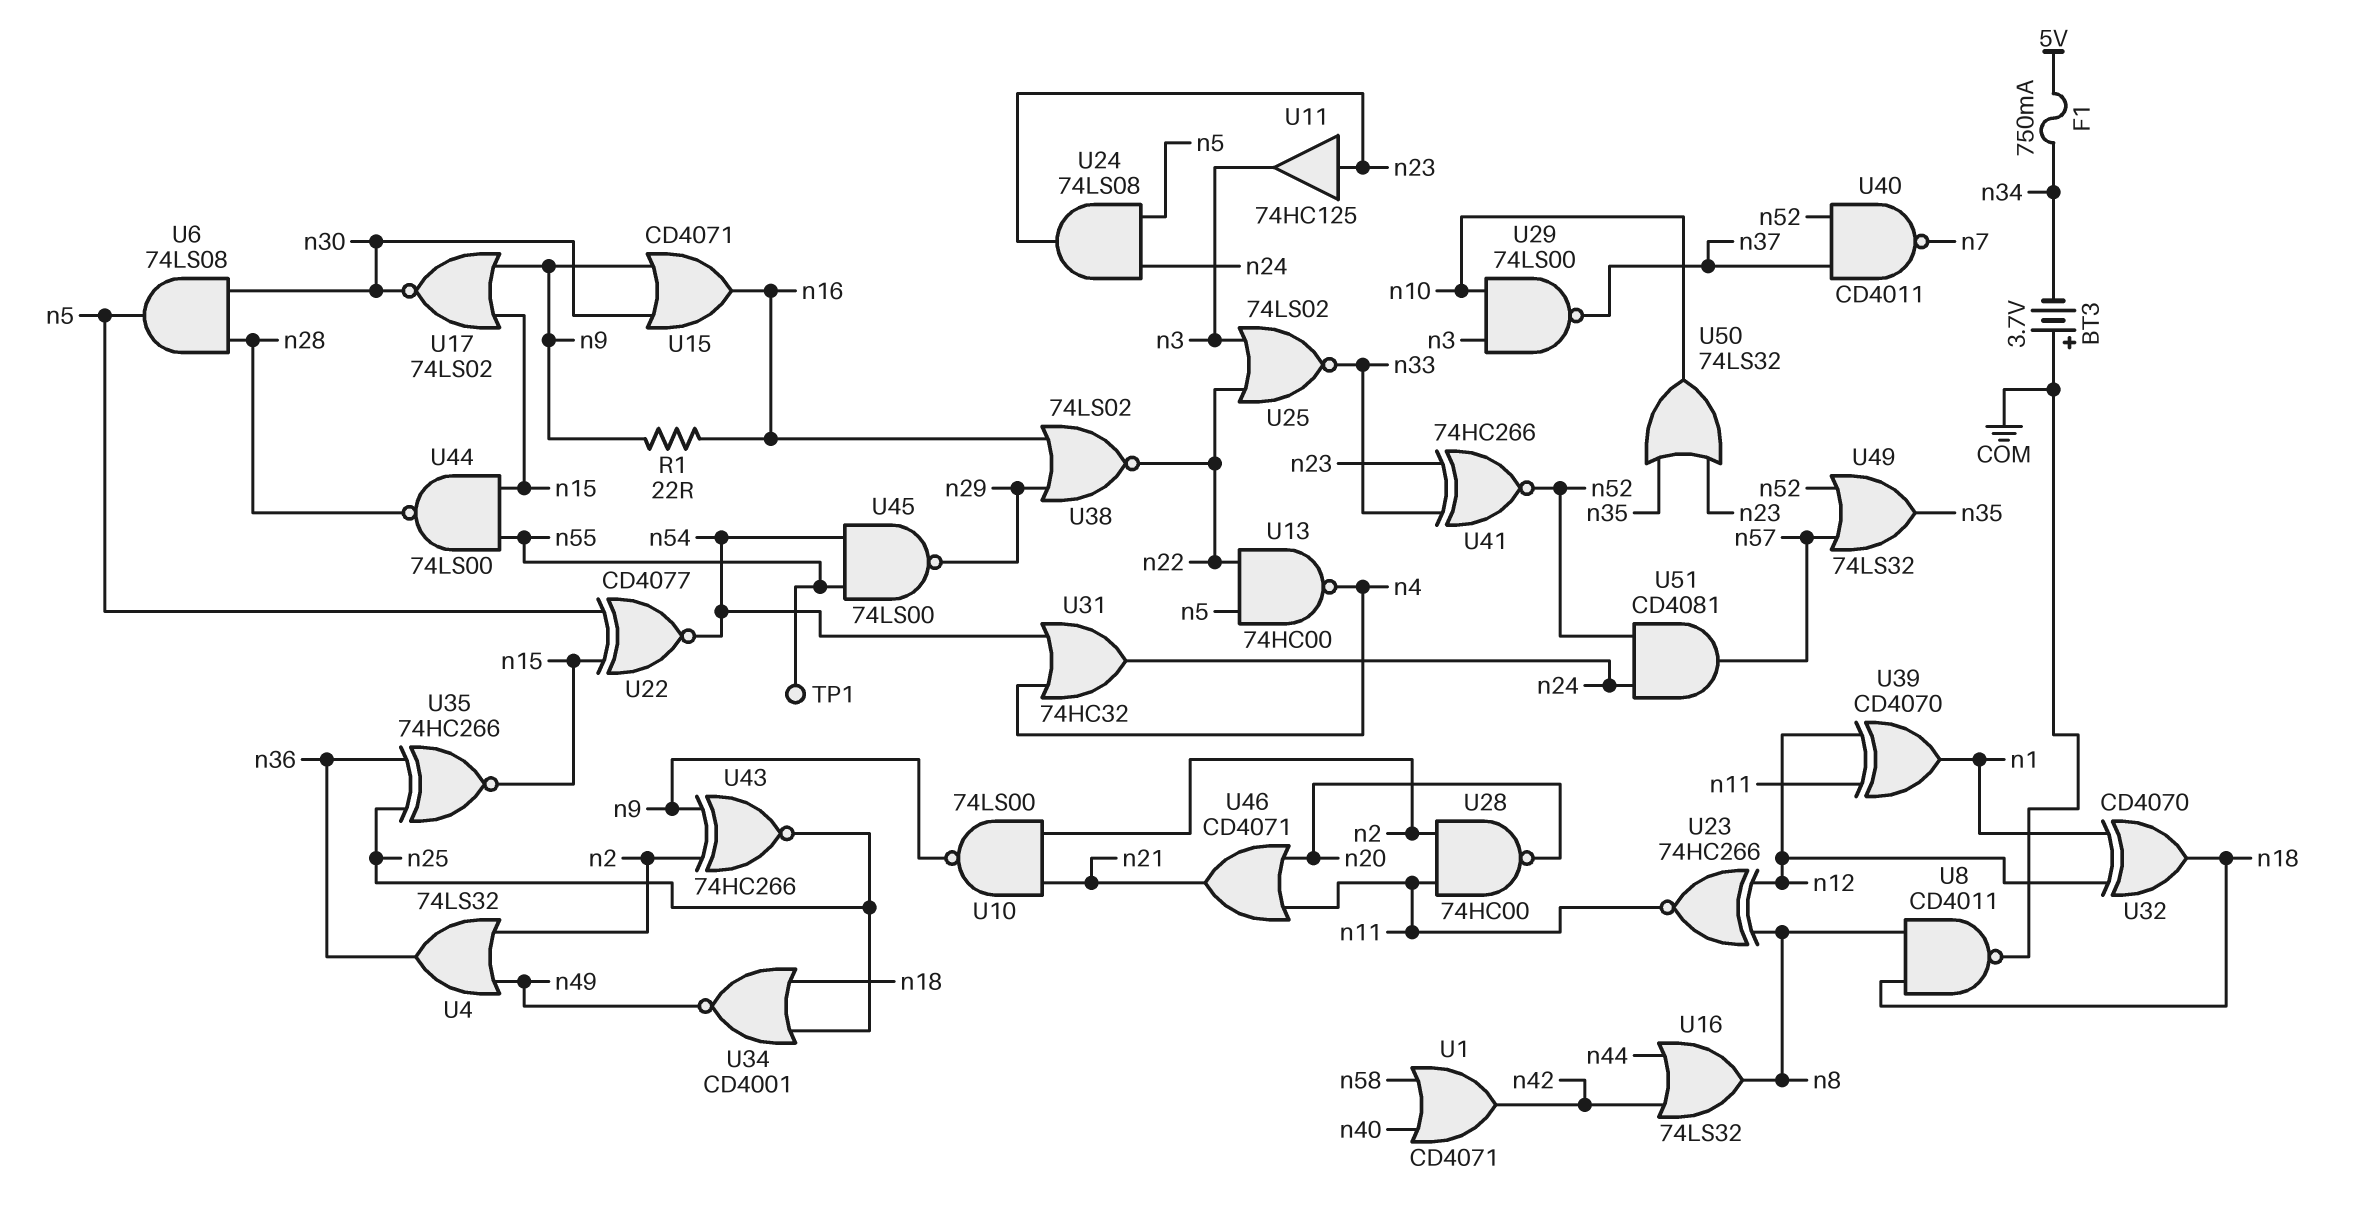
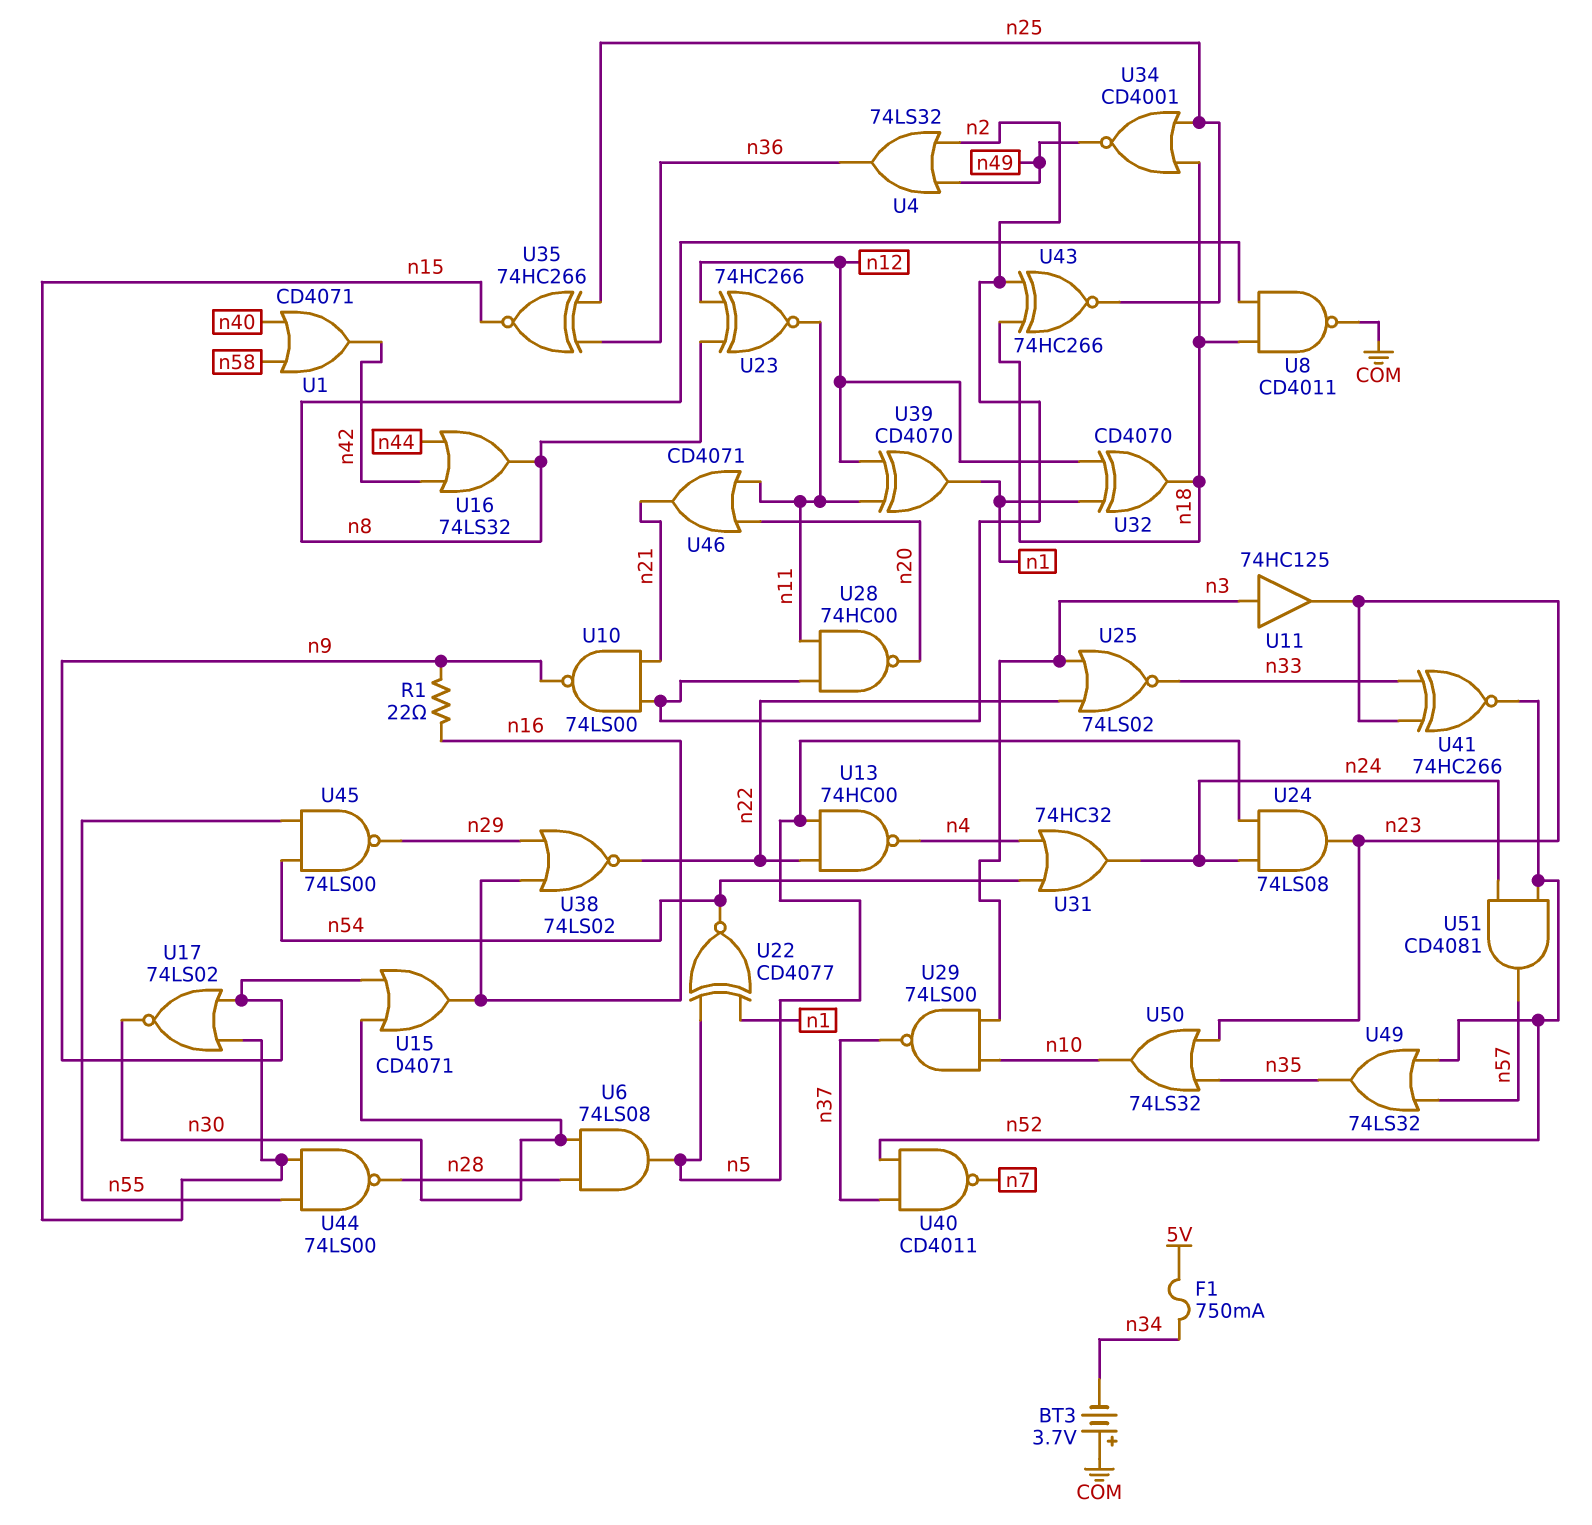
TP1: test point (n55) -> none
U11: buffer 74HC125 (in n23, out n3) -> buffer 74HC125 (in n3, out n23)
U22: XNOR CD4077 (in n5, in n15, out n54) -> XNOR CD4077 (in n1, in n5, out n54)
U43: XNOR 74HC266 (in n2, in n9, out n25) -> XNOR 74HC266 (in n2, in n18, out n25)

